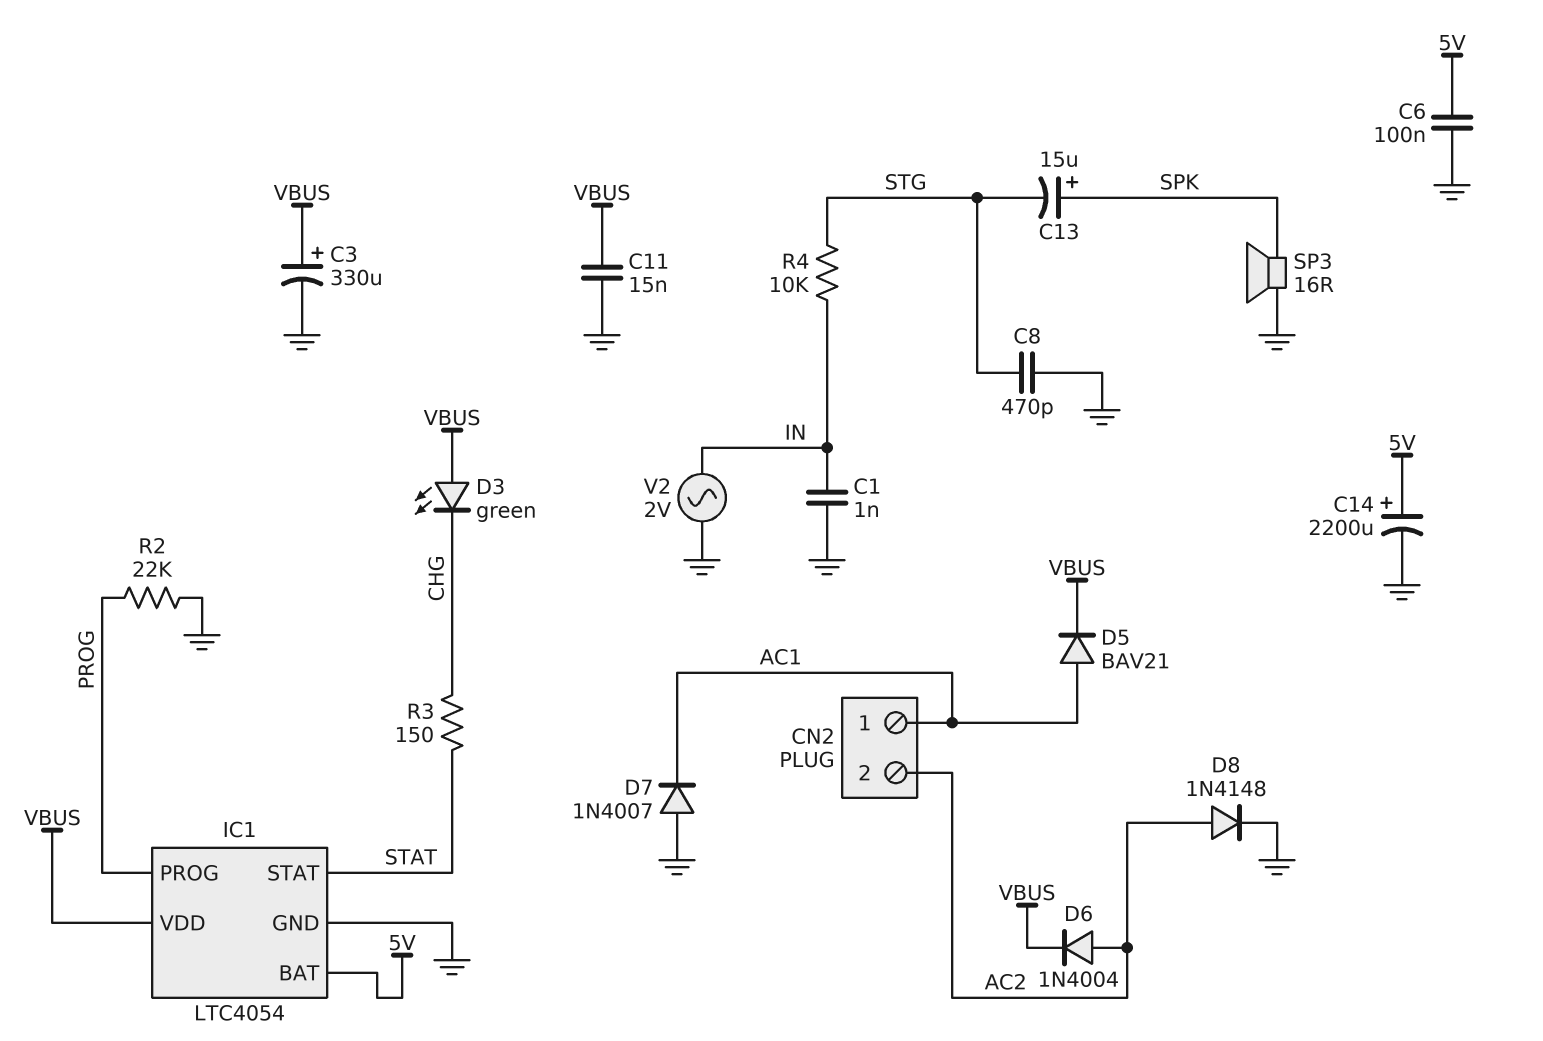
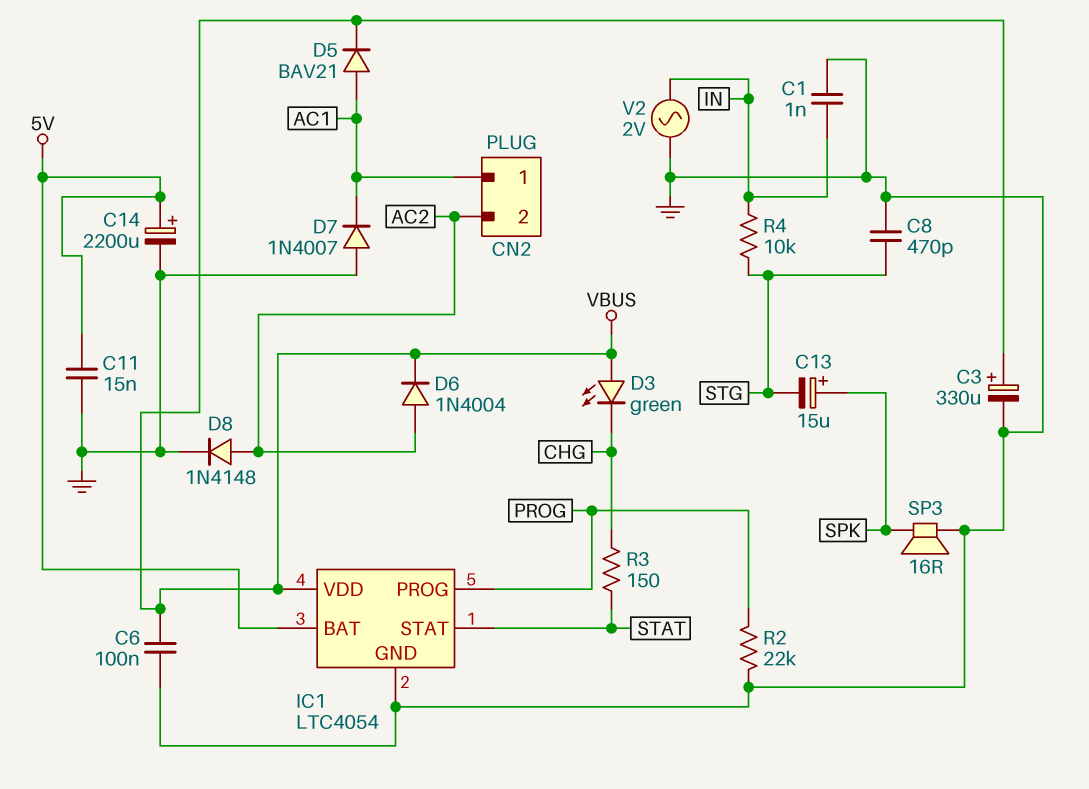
C6: 100nF (5V, GND) -> 100nF (GND, VBUS)
C11: 15nF (GND, VBUS) -> 15nF (5V, GND)

